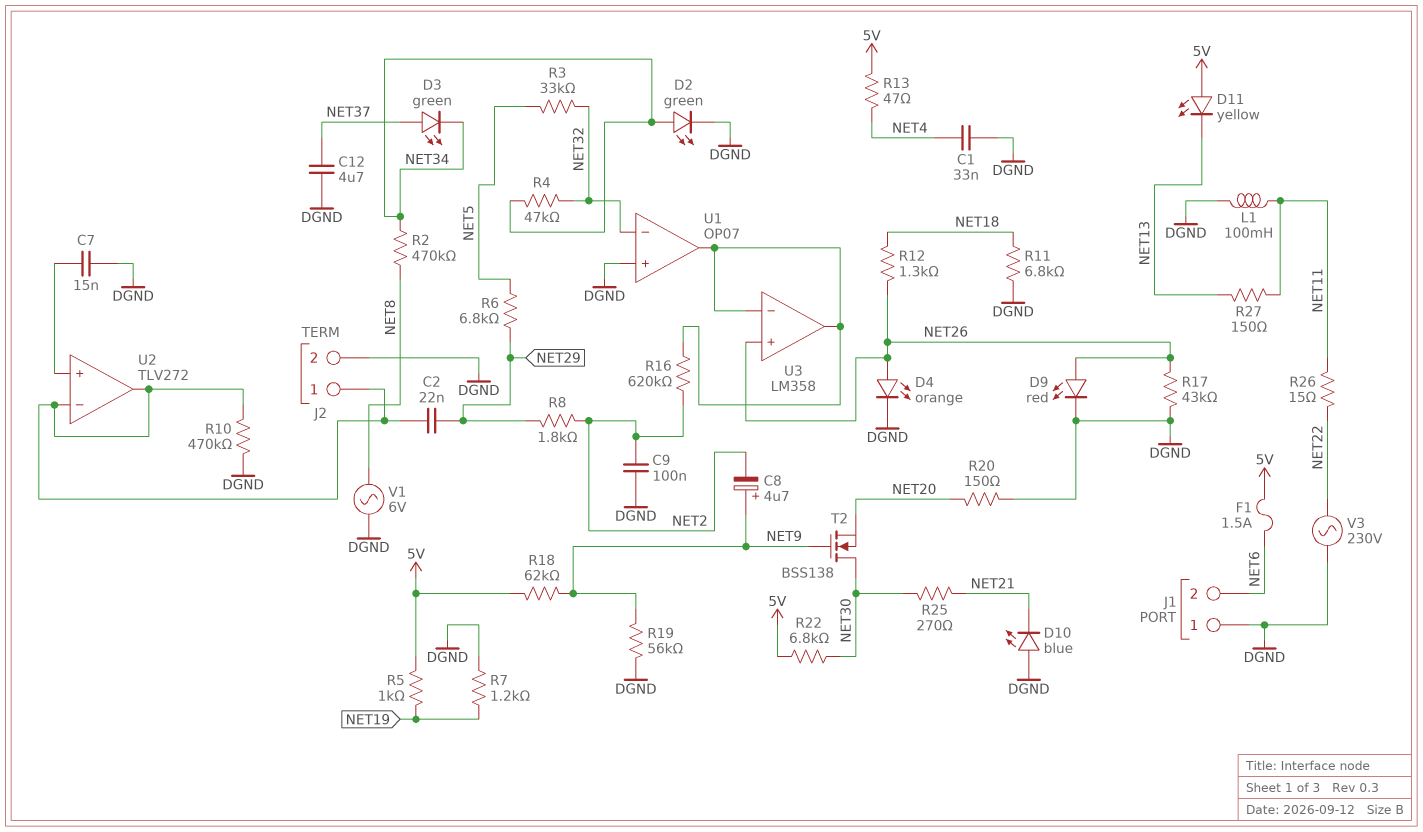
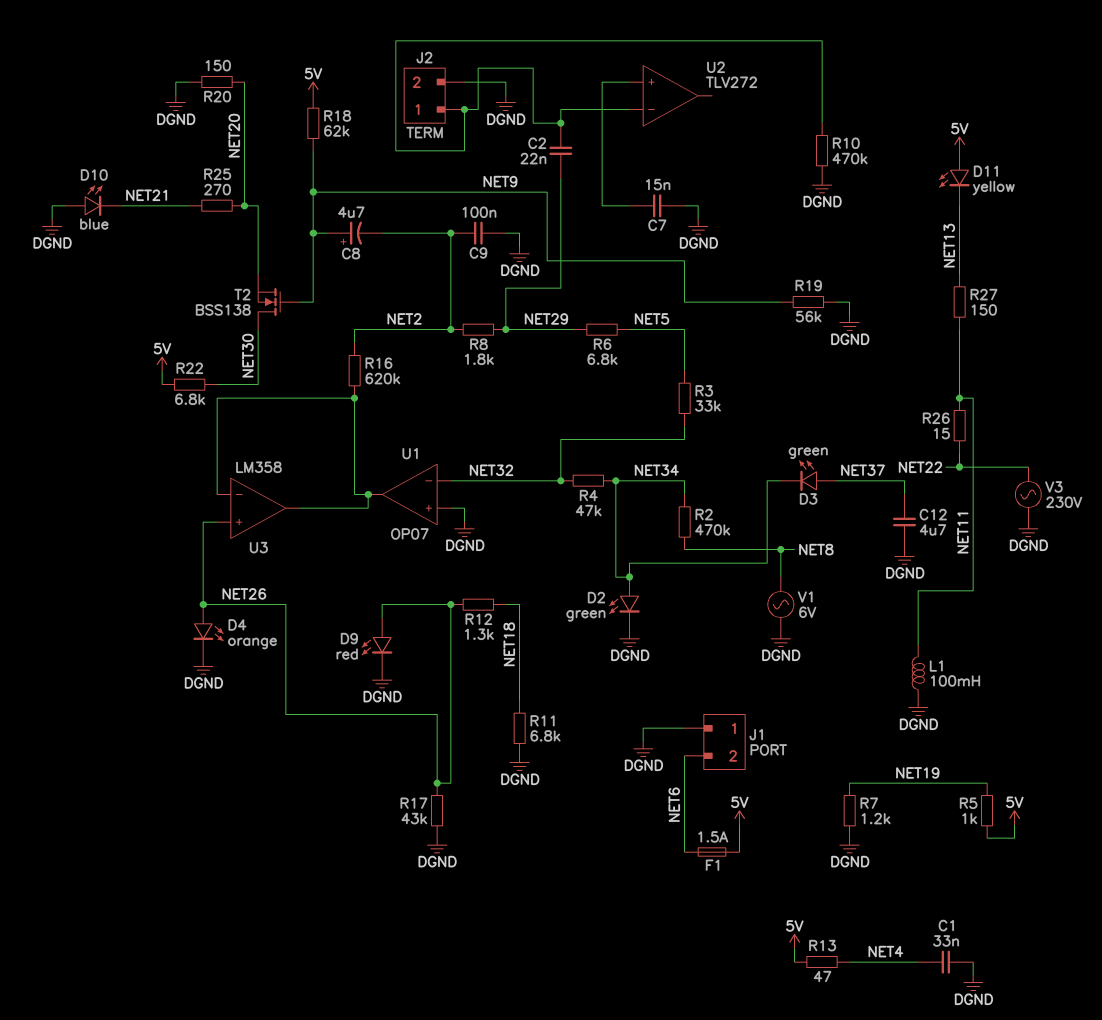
R25: 270 (NET21, NET30) -> 270 (NET20, NET21)
U2 pin out: J2/1 -> none

